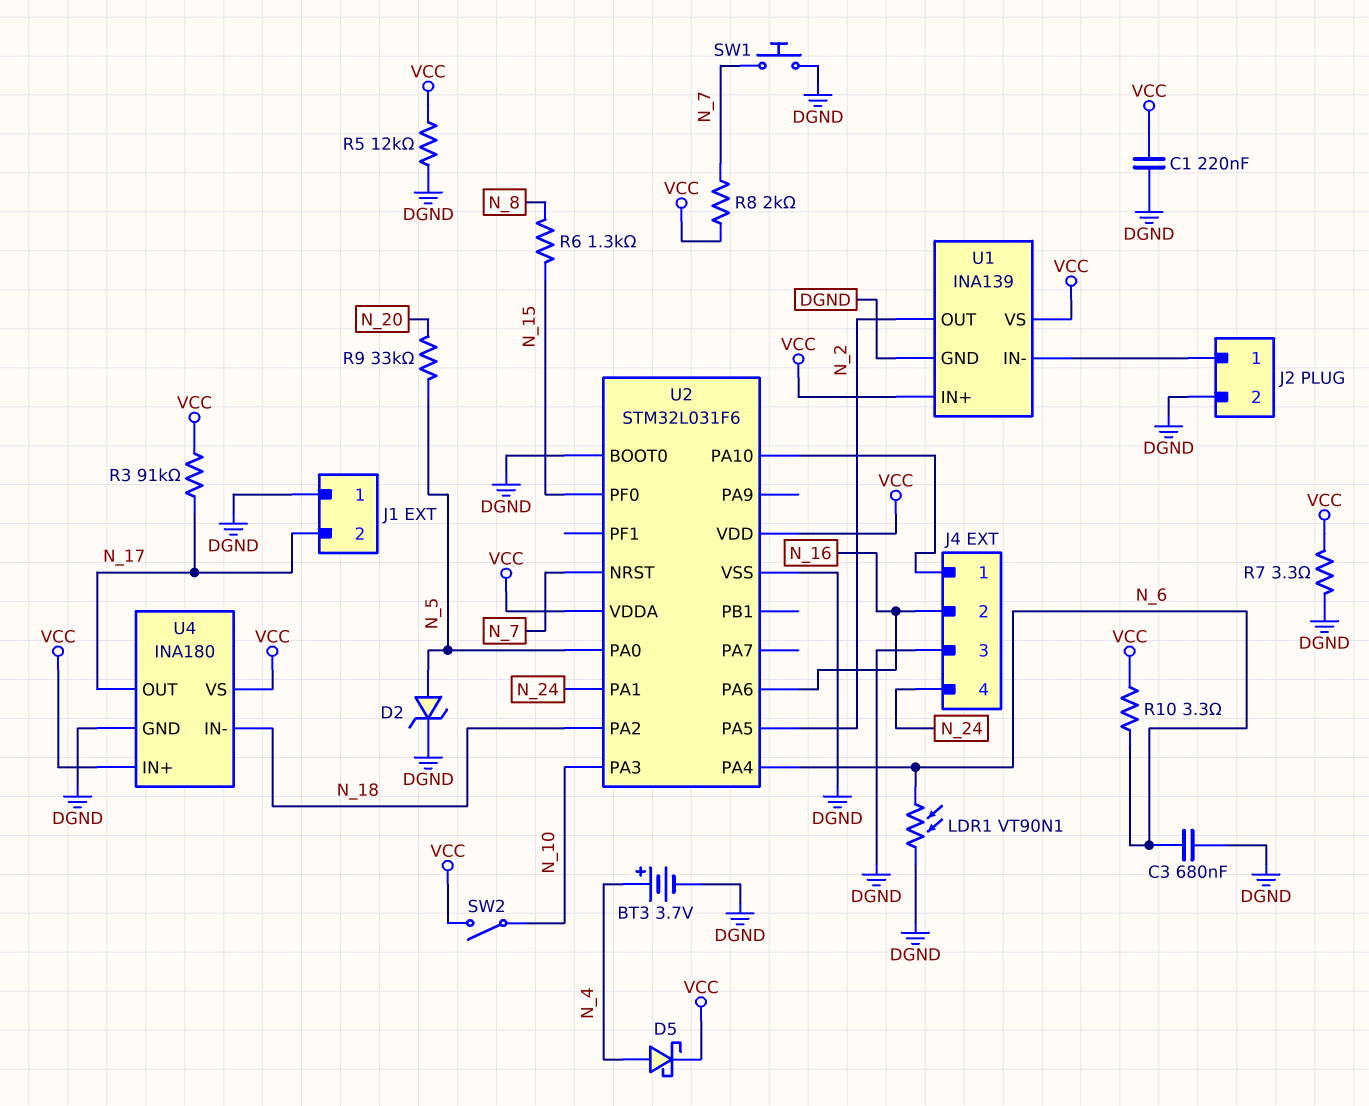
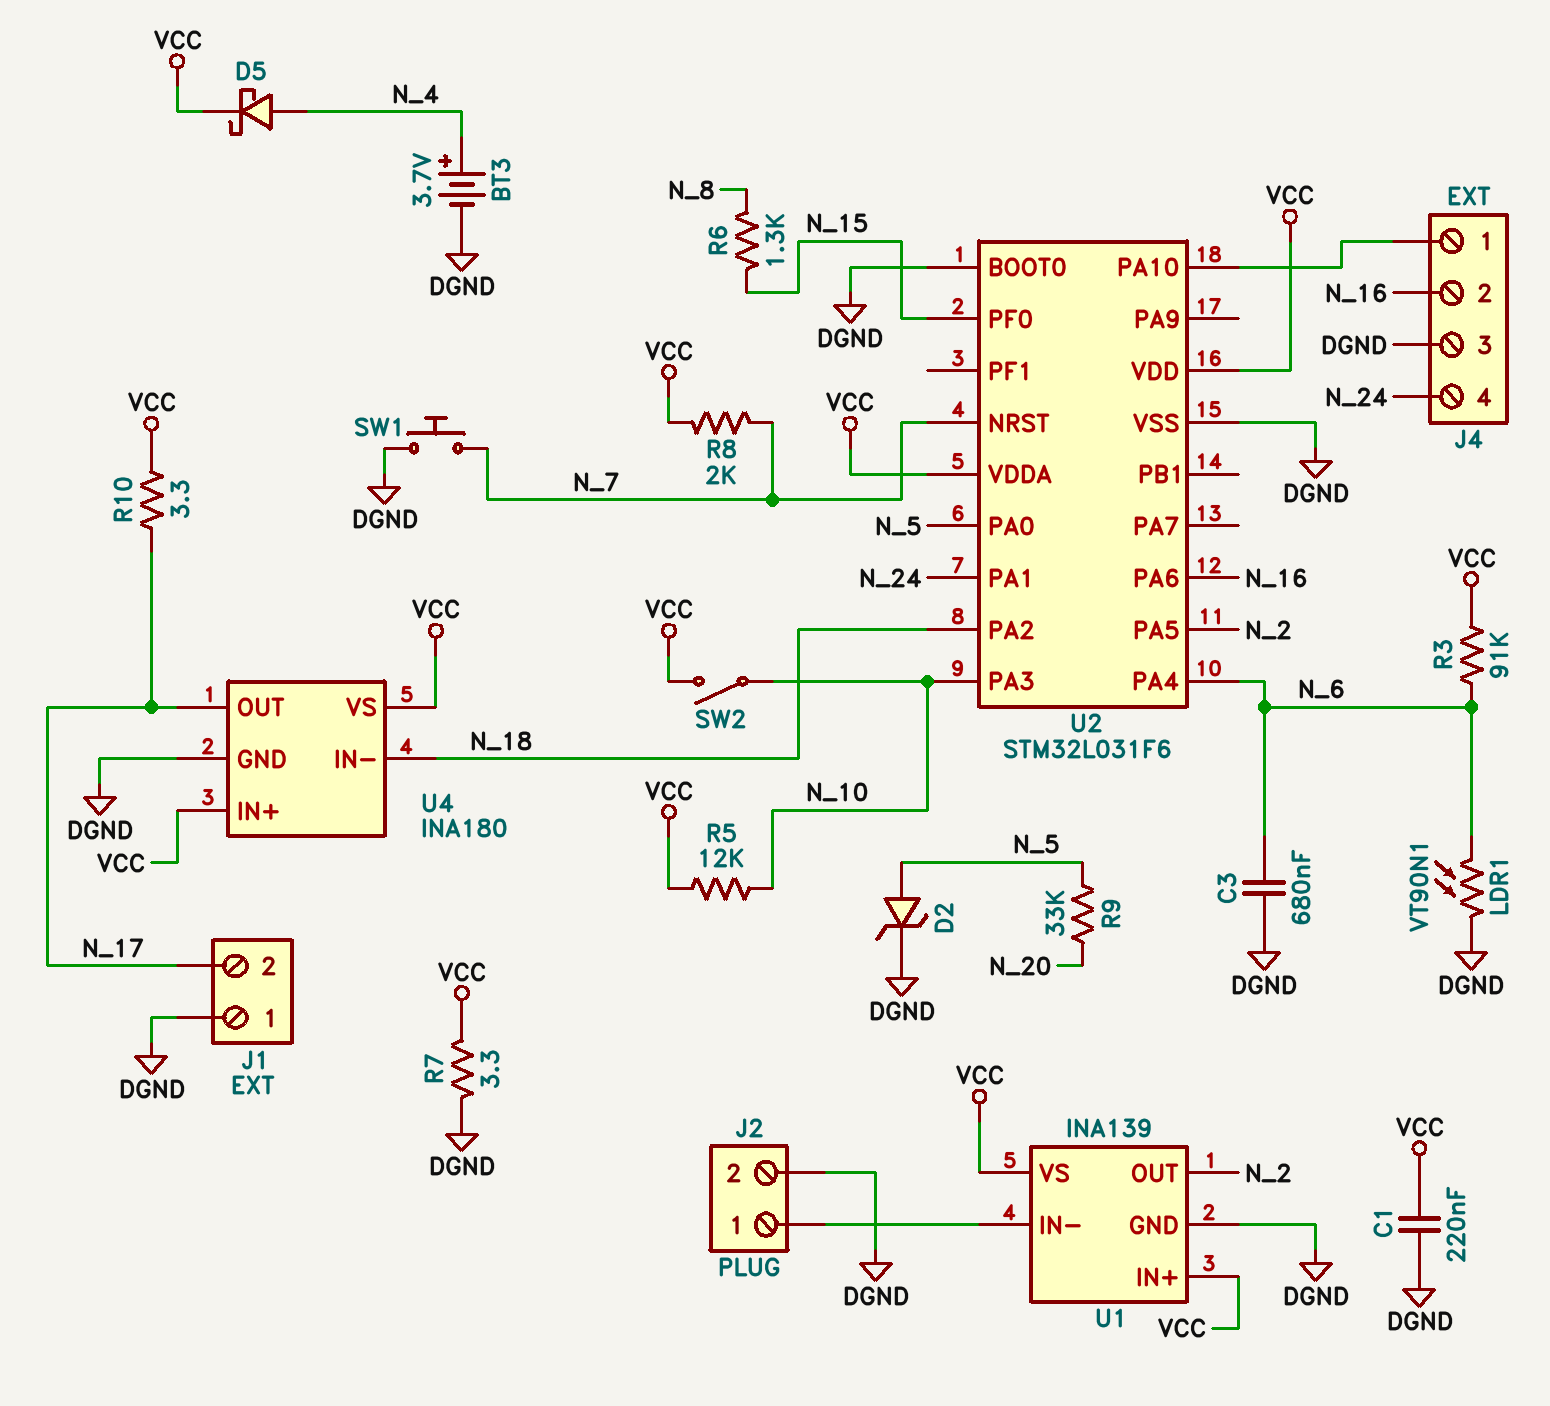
R3: 91k (N_17, VCC) -> 91k (N_6, VCC)
R5: 12k (DGND, VCC) -> 12k (N_10, VCC)
R10: 3.3 (N_6, VCC) -> 3.3 (N_17, VCC)

